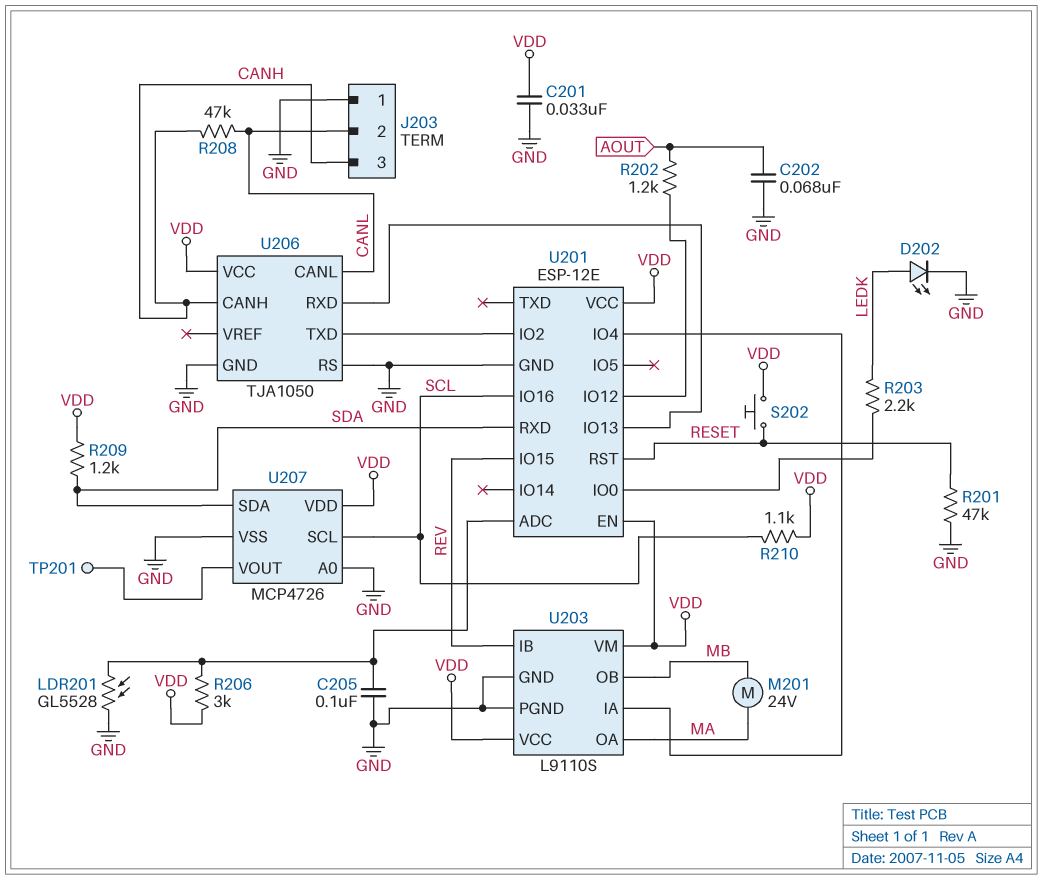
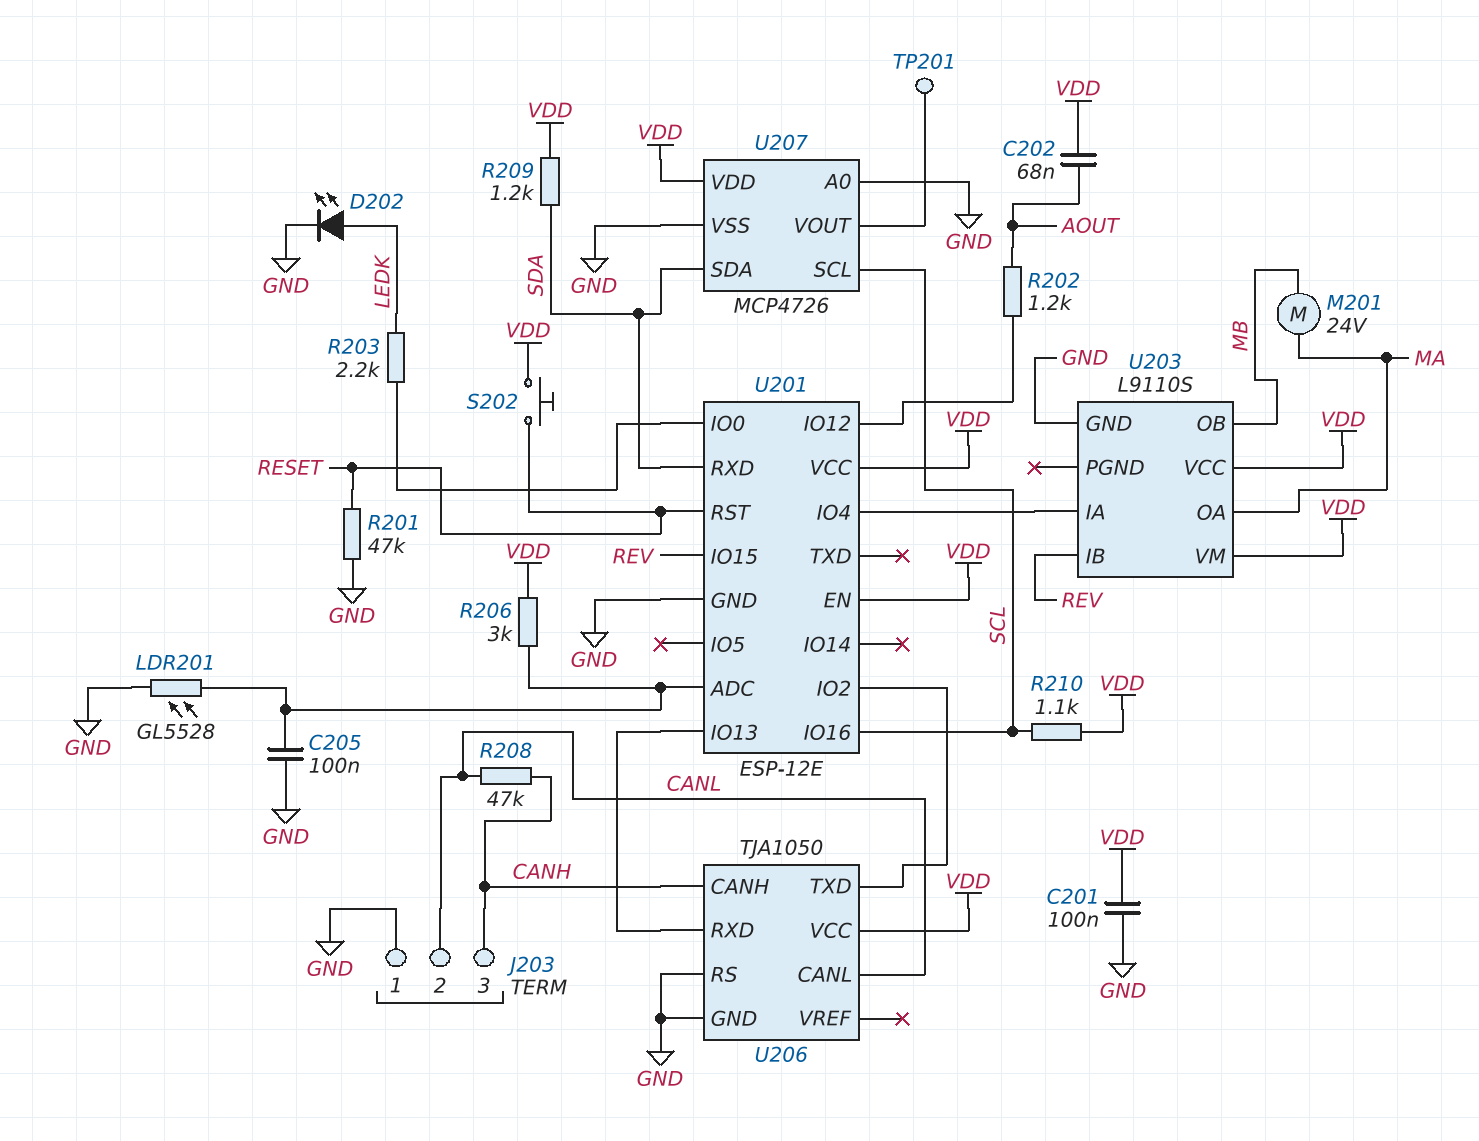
C201: 33nF (GND, VDD) -> 100nF (GND, VDD)
C202: 68nF (AOUT, GND) -> 68nF (AOUT, VDD)
U203 pin PGND: GND -> none

